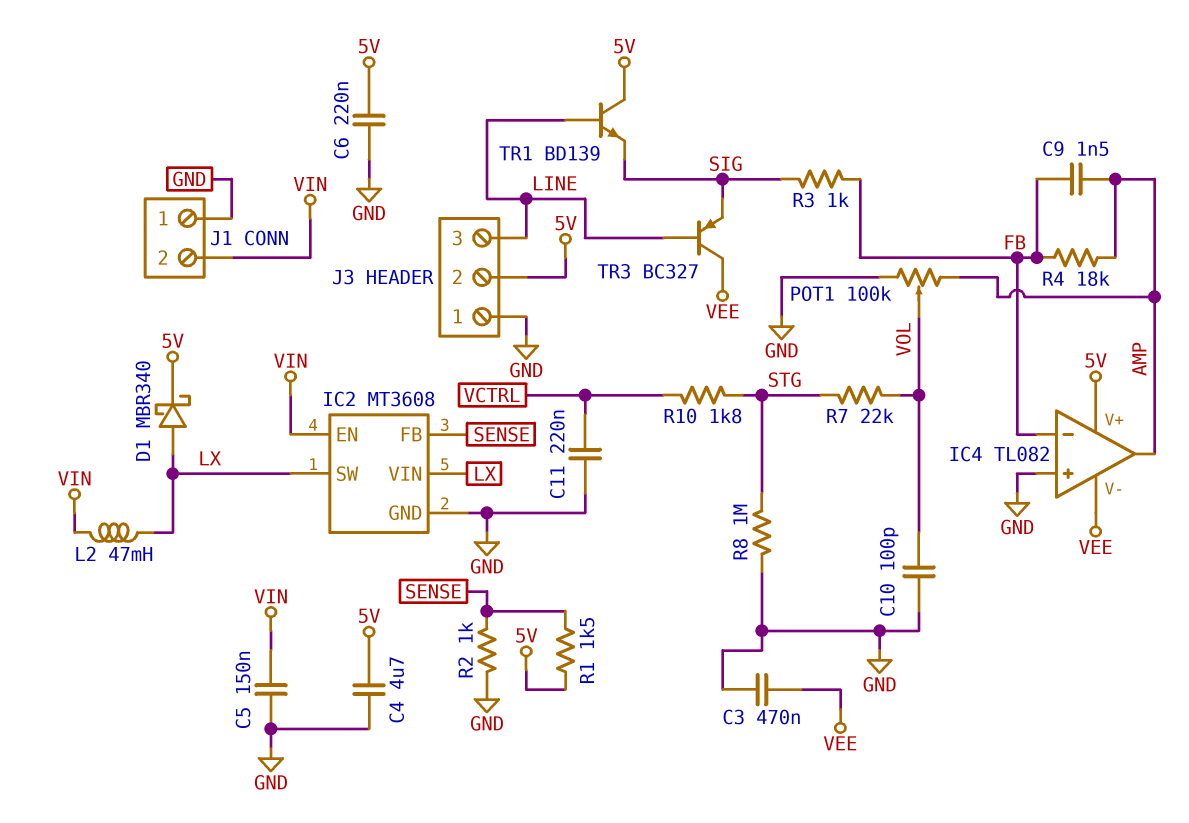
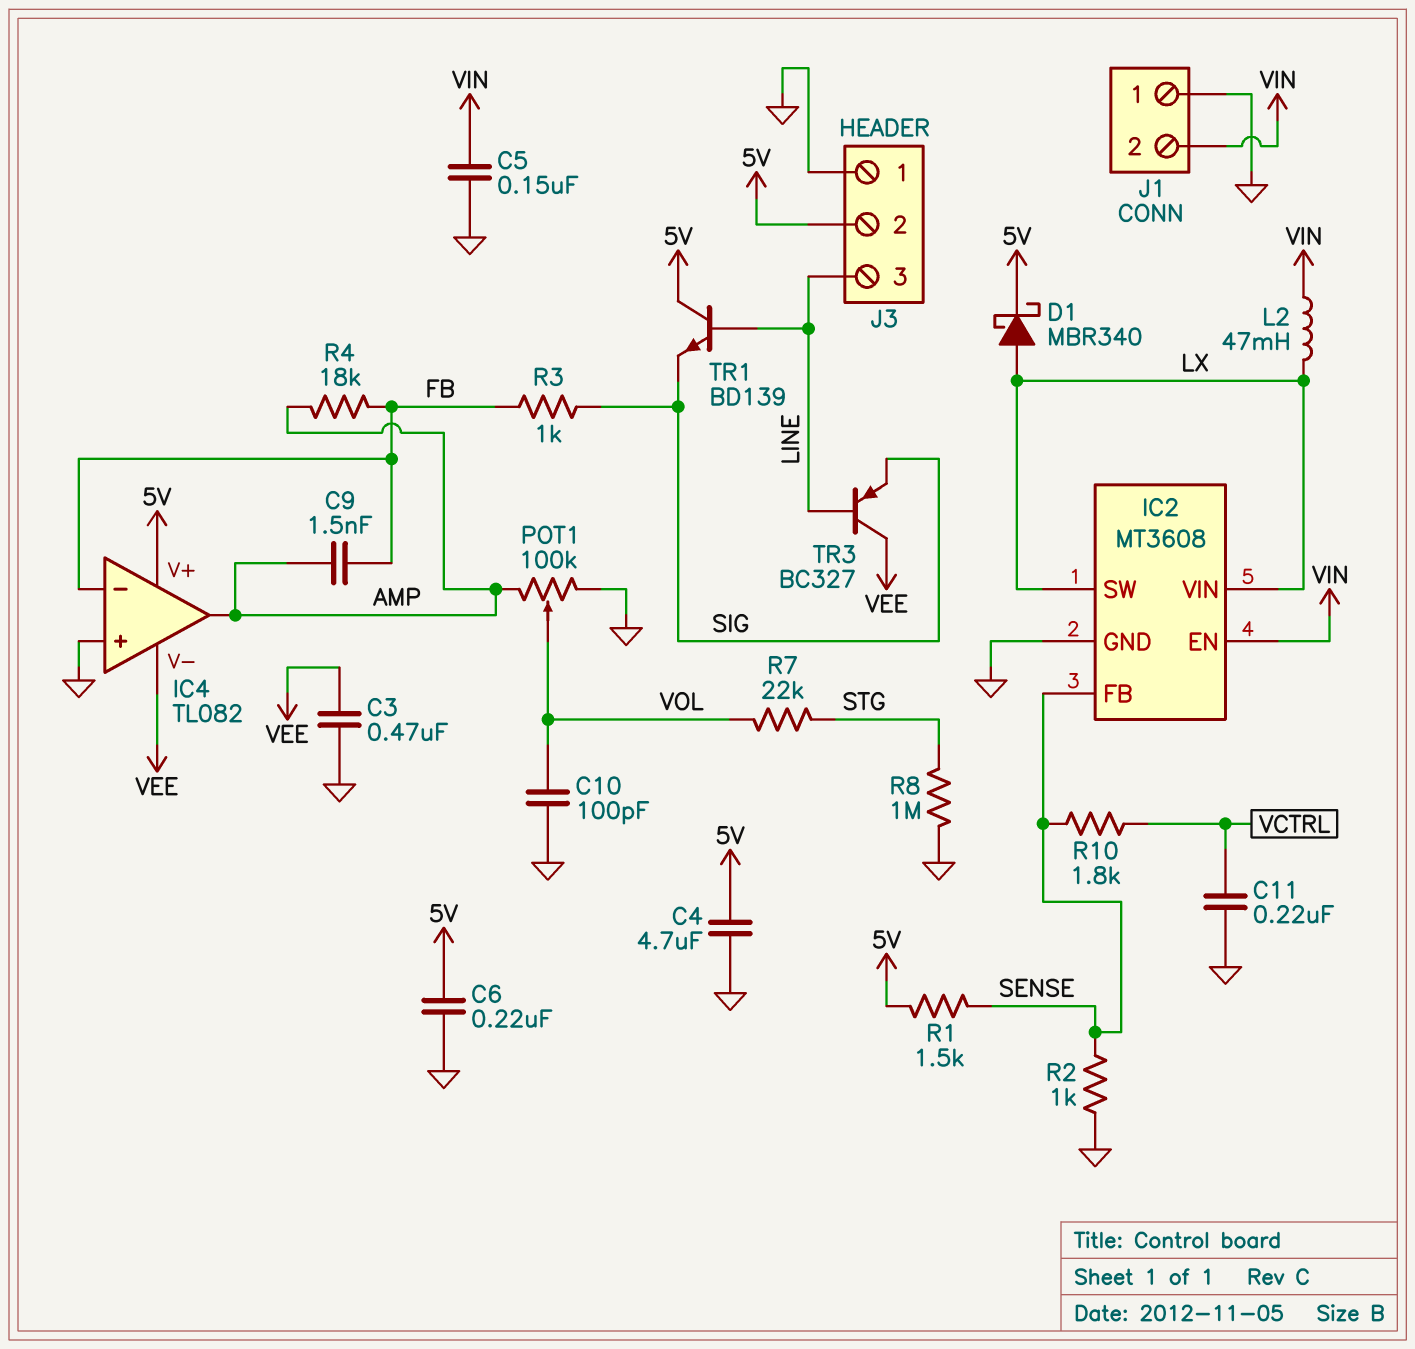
R10: 1.8k (STG, VCTRL) -> 1.8k (SENSE, VCTRL)

